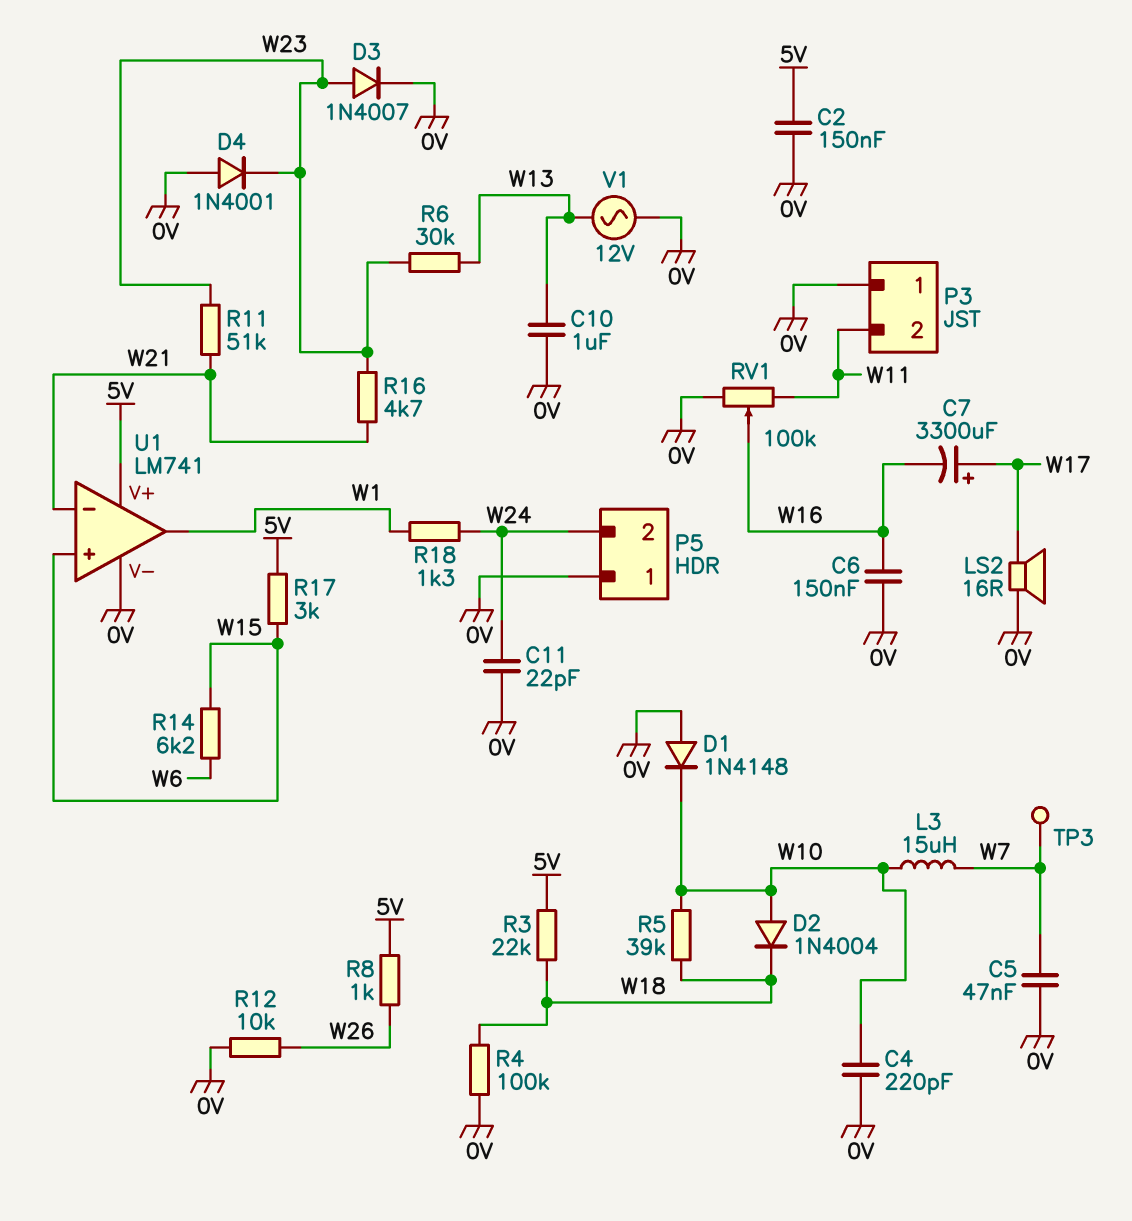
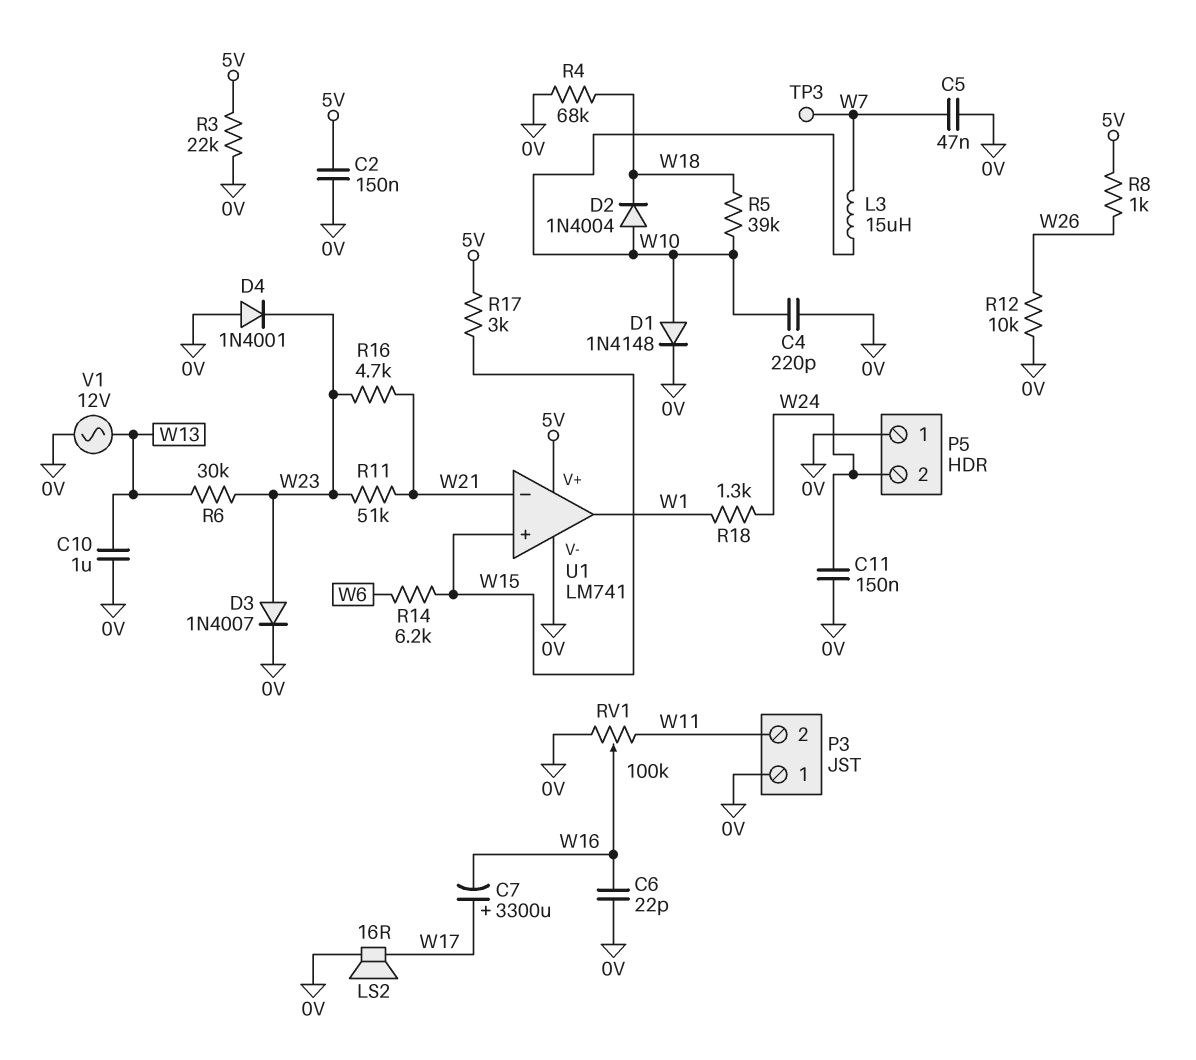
C6: 150nF (0V, W16) -> 22pF (0V, W16)
C11: 22pF (0V, W24) -> 150nF (0V, W24)
D1: diode 1N4148 (A 0V, K W10) -> diode 1N4148 (A W10, K 0V)
R3: 22k (5V, W18) -> 22k (0V, 5V)
R4: 100k (0V, W18) -> 68k (0V, W18)

